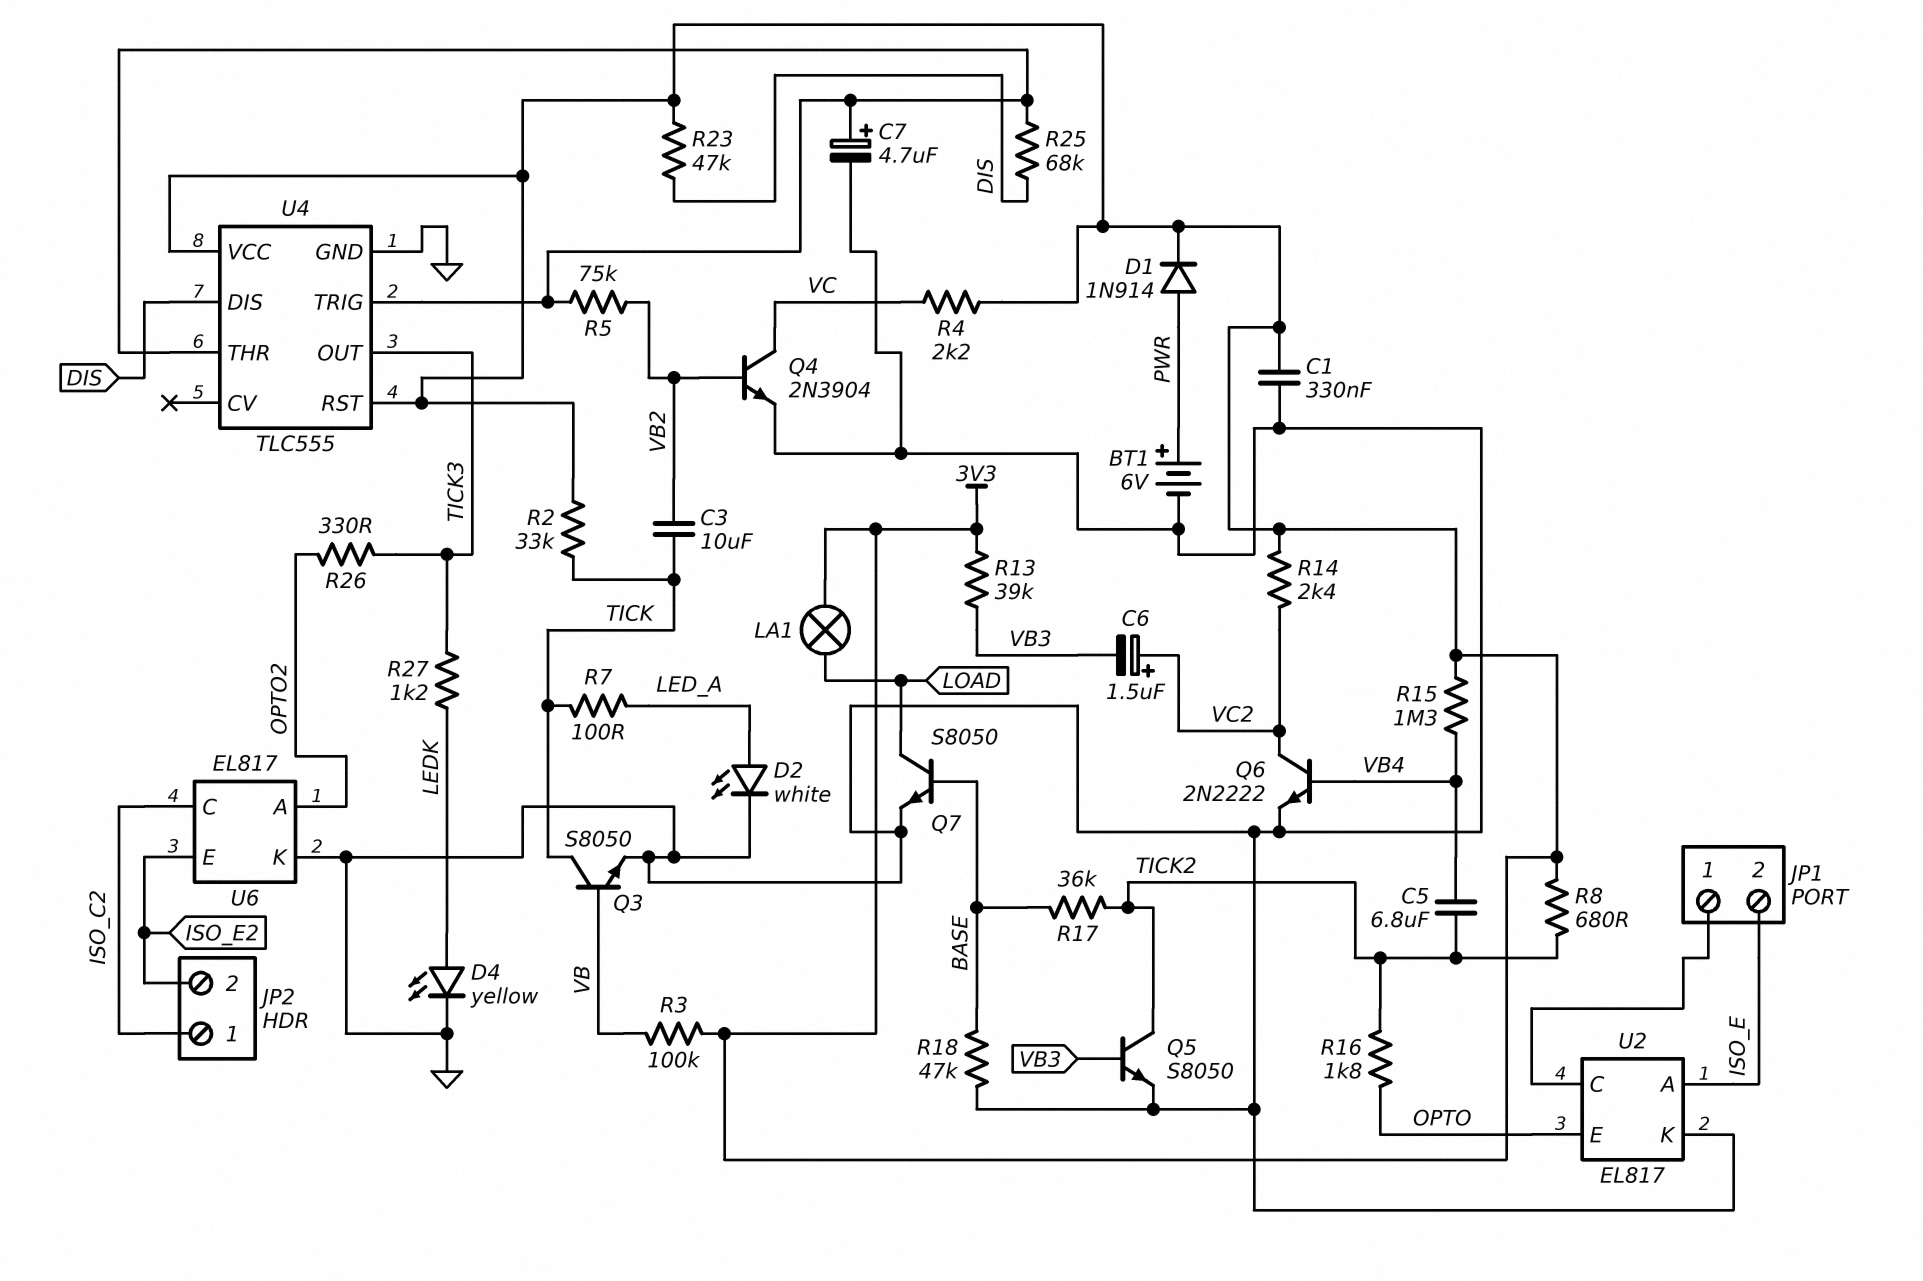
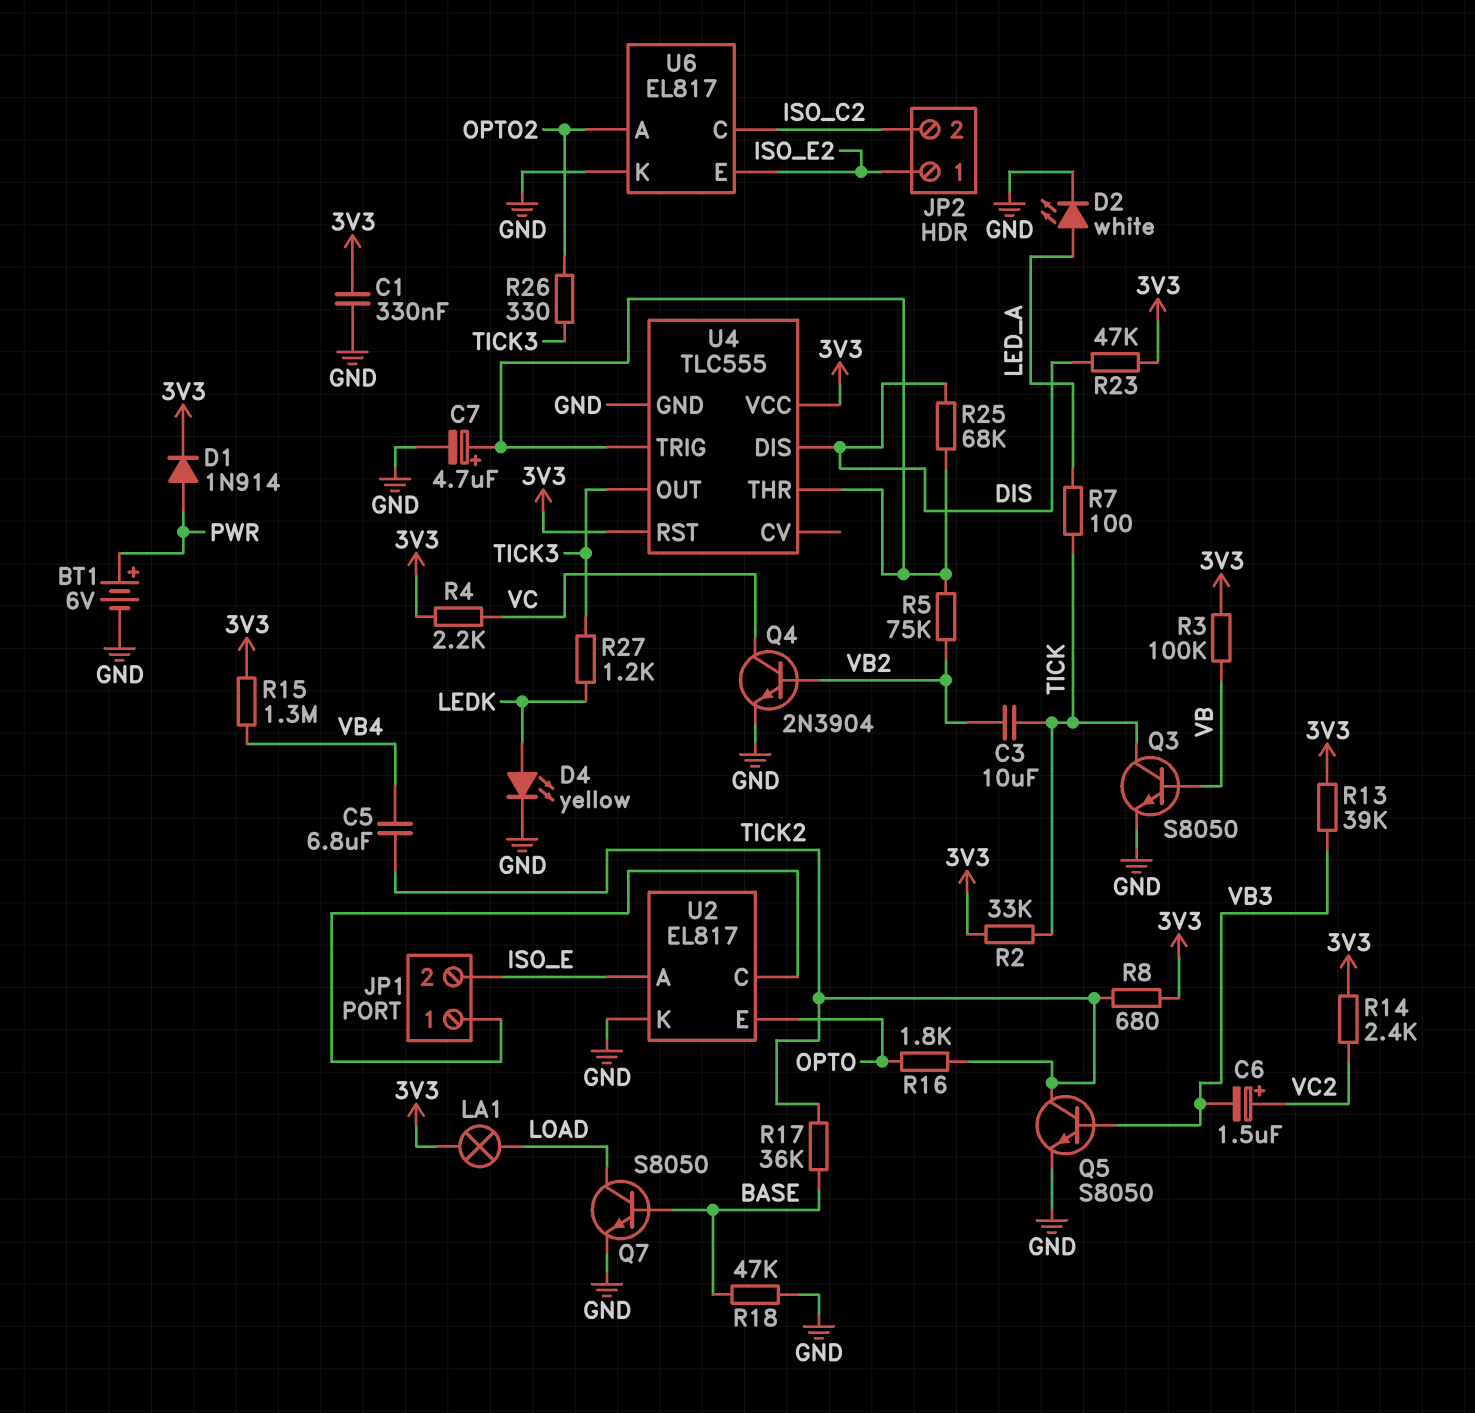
JP2 pin 1: ISO_C2 -> ISO_E2
JP2 pin 2: ISO_E2 -> ISO_C2
Q6: NPN 2N2222 (B VB4, C VC2, E GND) -> none

